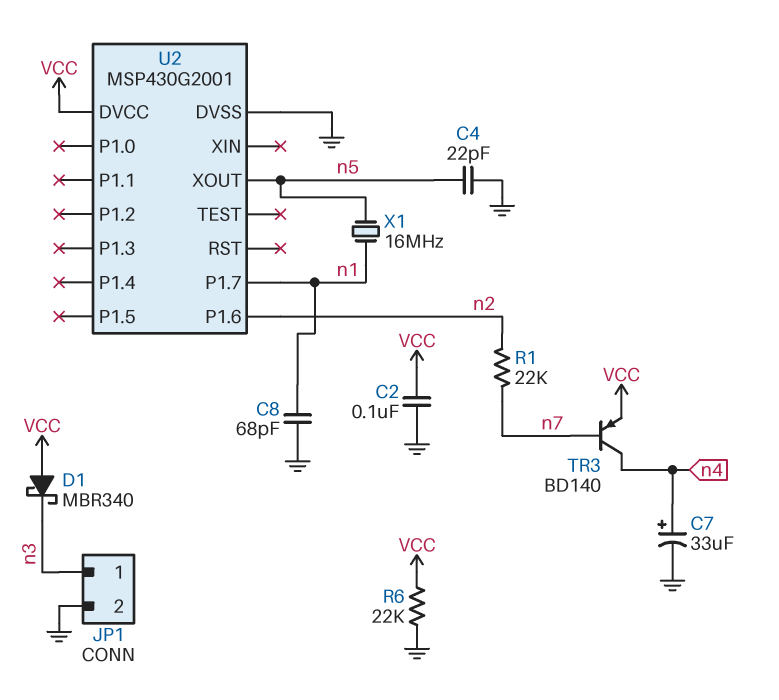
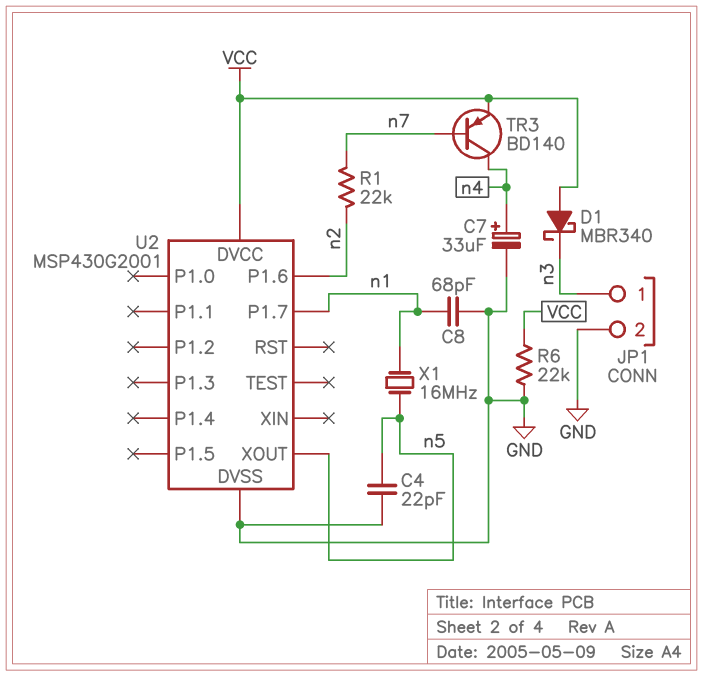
C2: 100nF (GND, VCC) -> none

